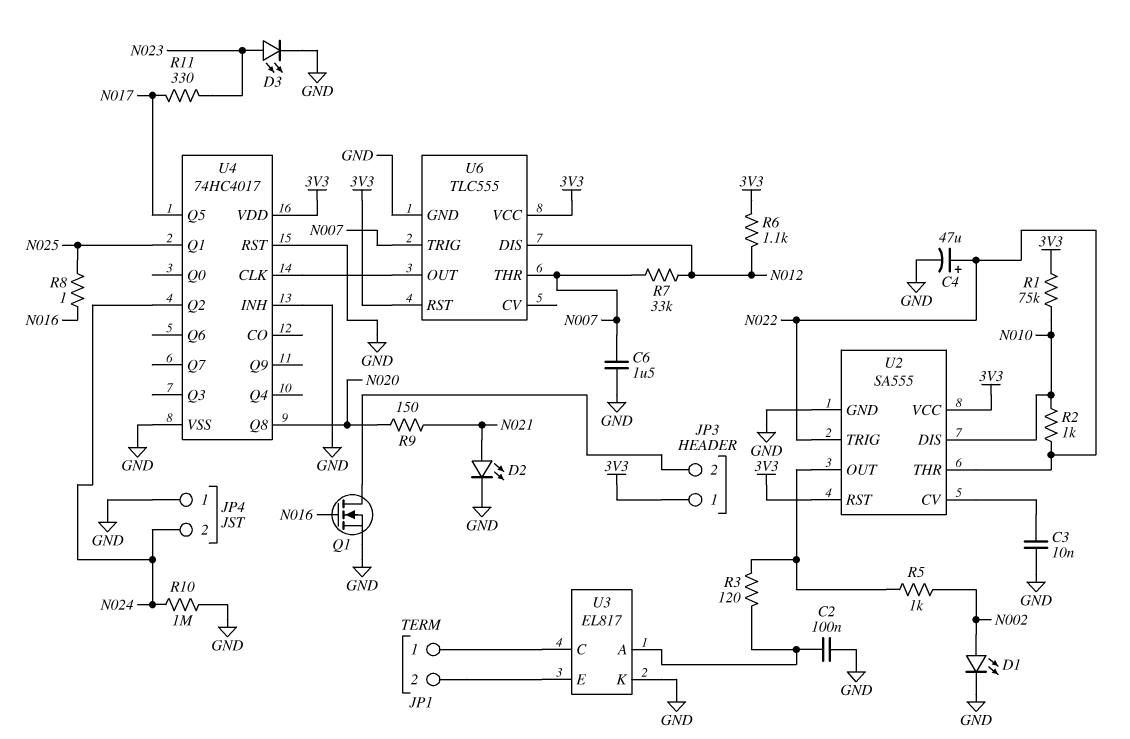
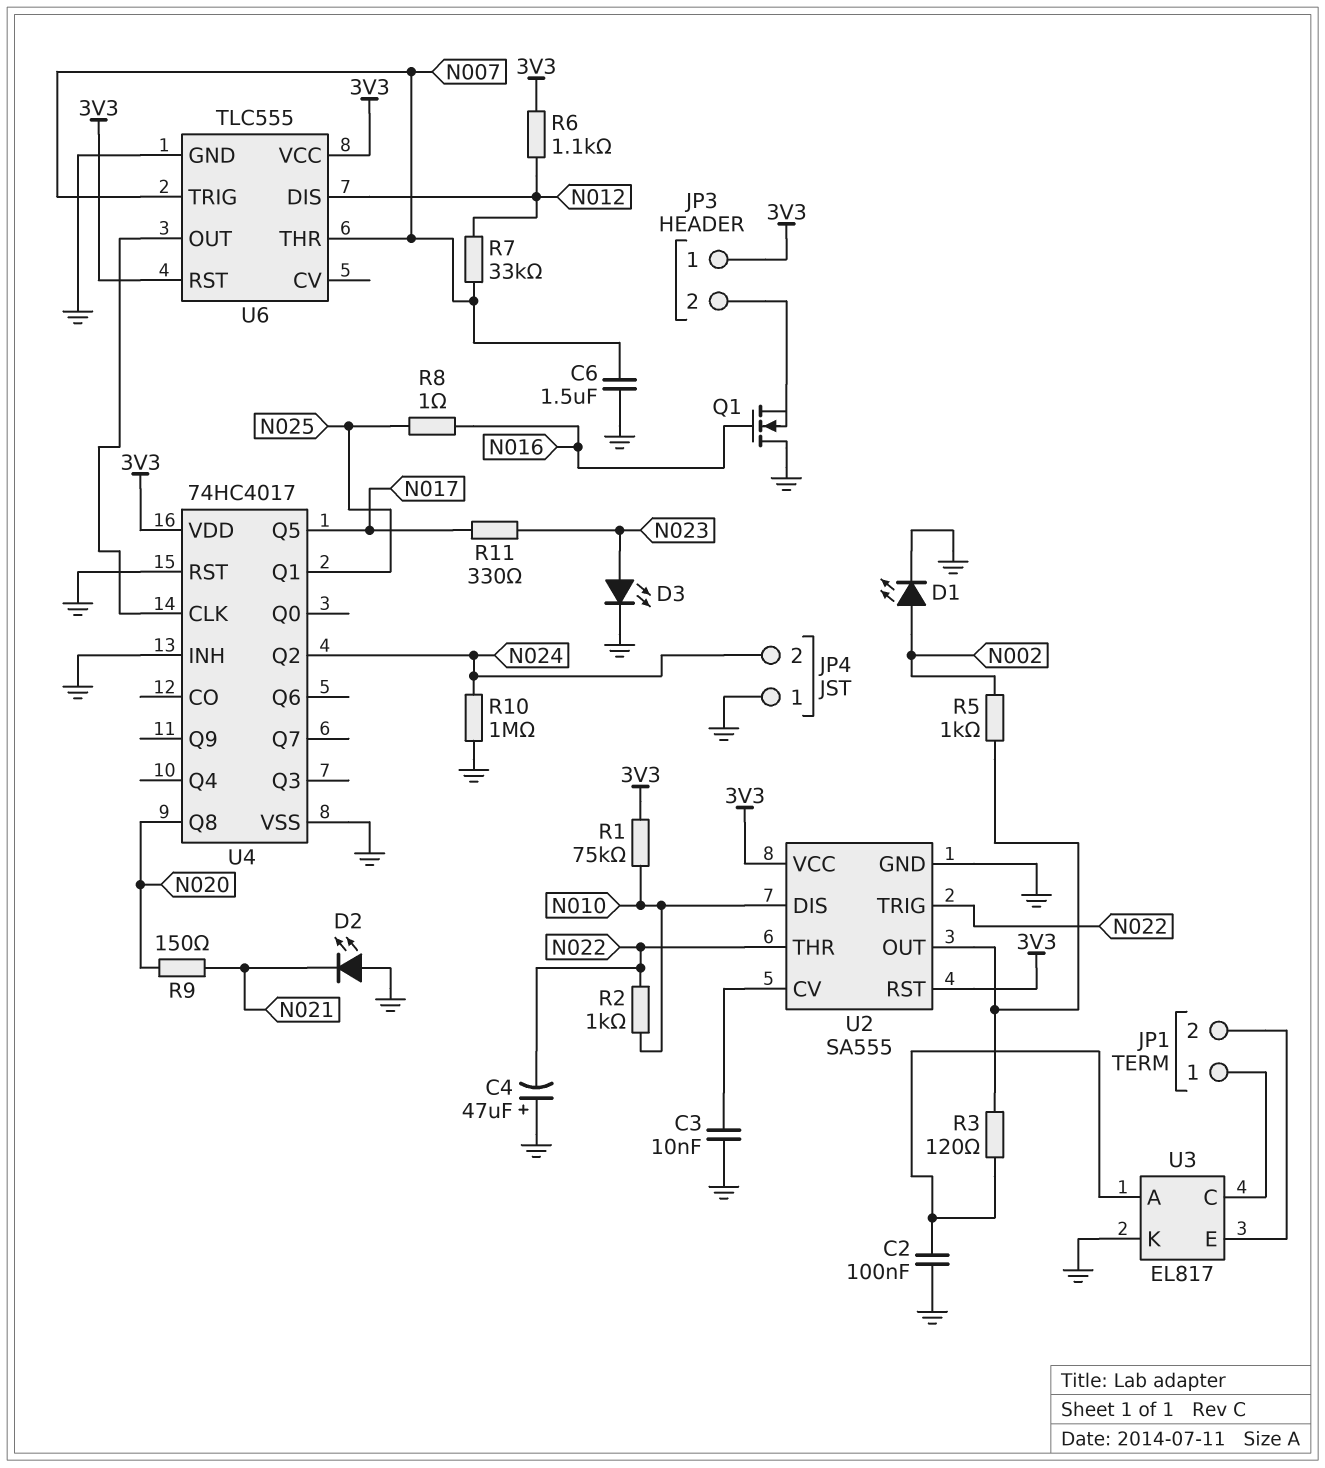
C4: 47uF (plus N022, minus GND) -> 47uF (plus GND, minus N022)
D2: LED (A N021, K GND) -> LED (A GND, K N021)
Q1: NMOS (G N016, D JP3/2, S GND) -> NMOS (G N016, D GND, S JP3/2)

